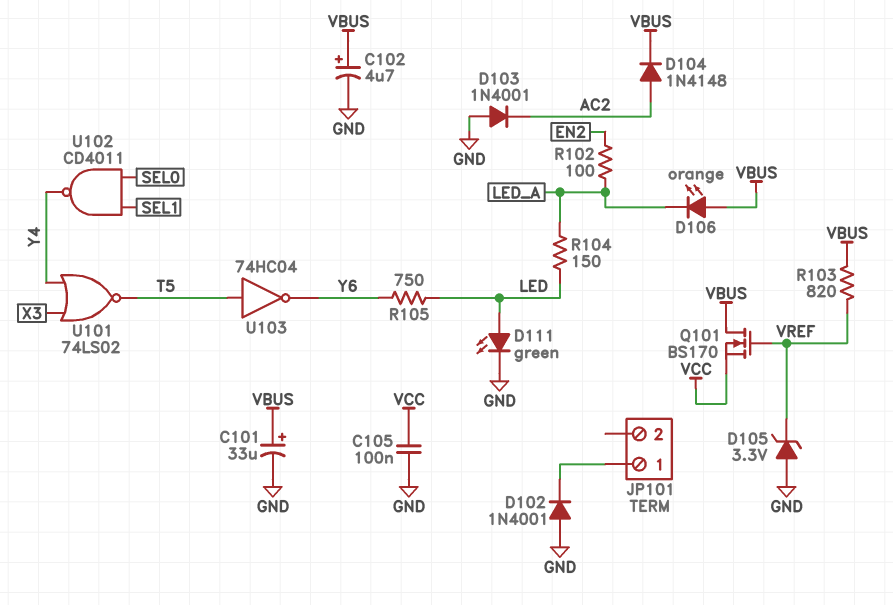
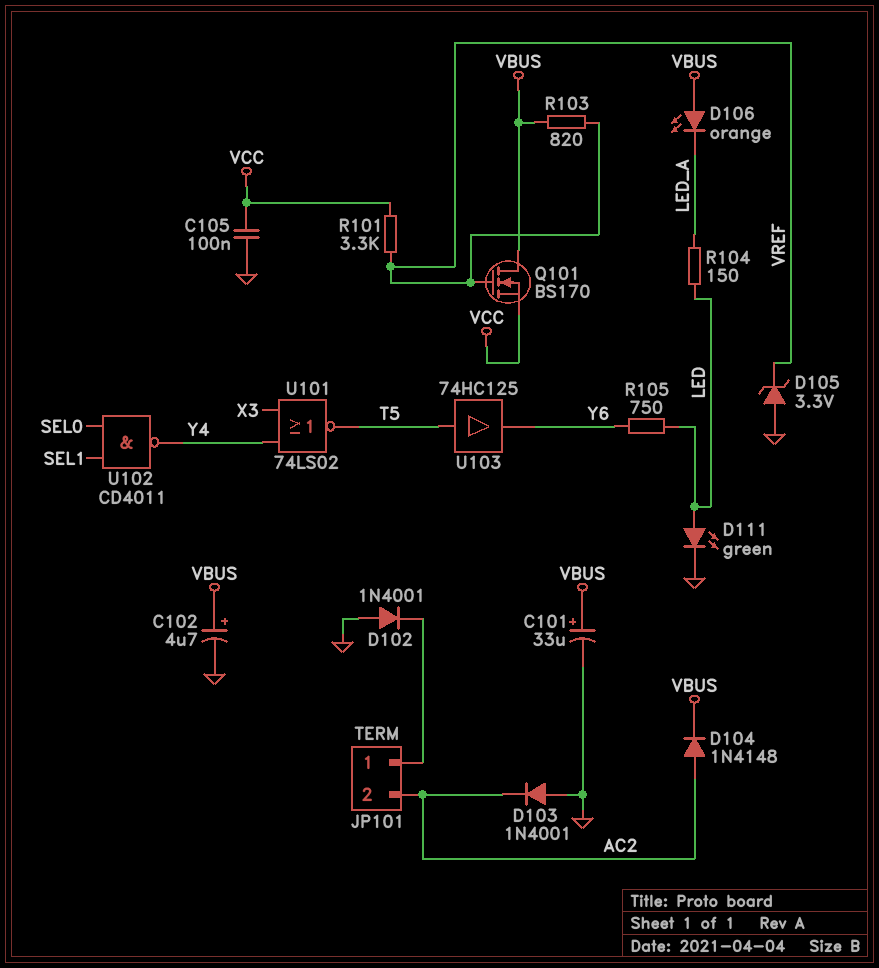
JP101 pin 2: none -> AC2
R101: none -> 3.3k (VCC, VREF)
R102: 100 (EN2, LED_A) -> none
U103: NOT 74HC04 (in T5, out Y6) -> buffer 74HC125 (in T5, out Y6)

